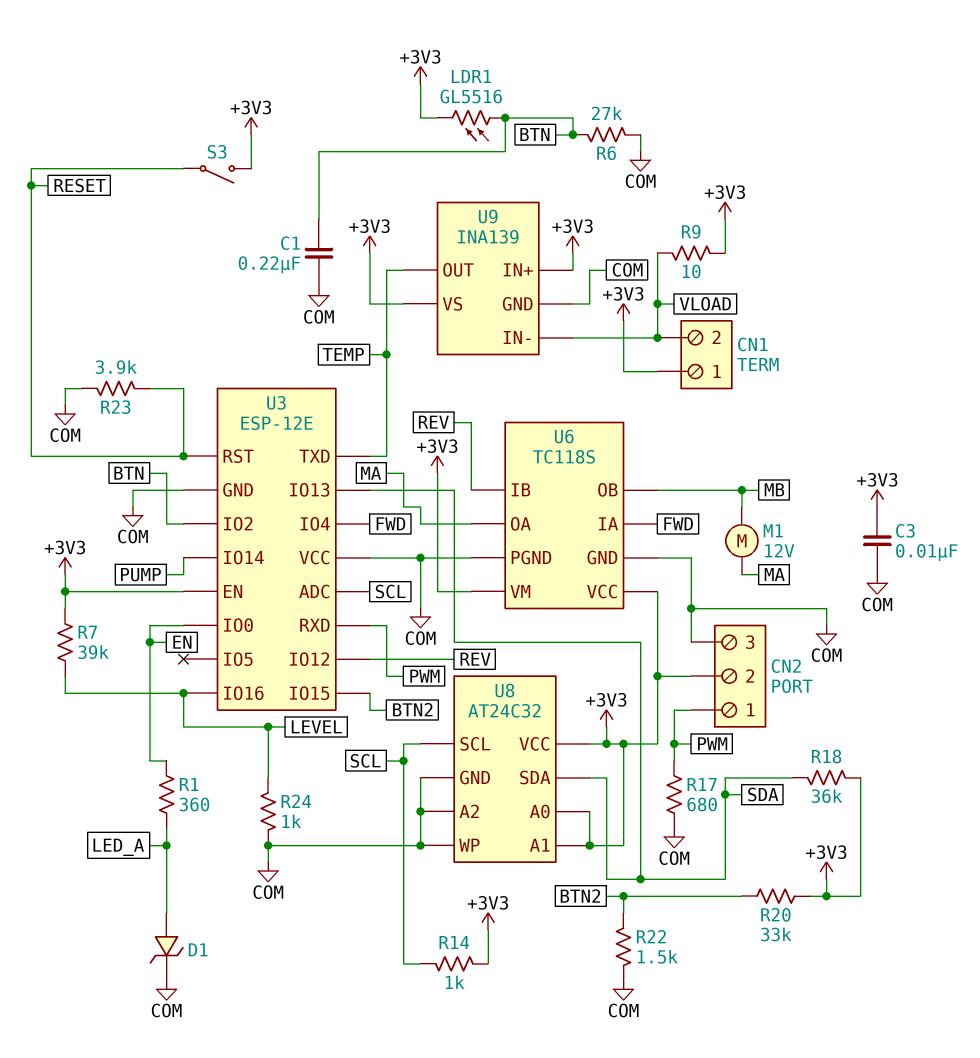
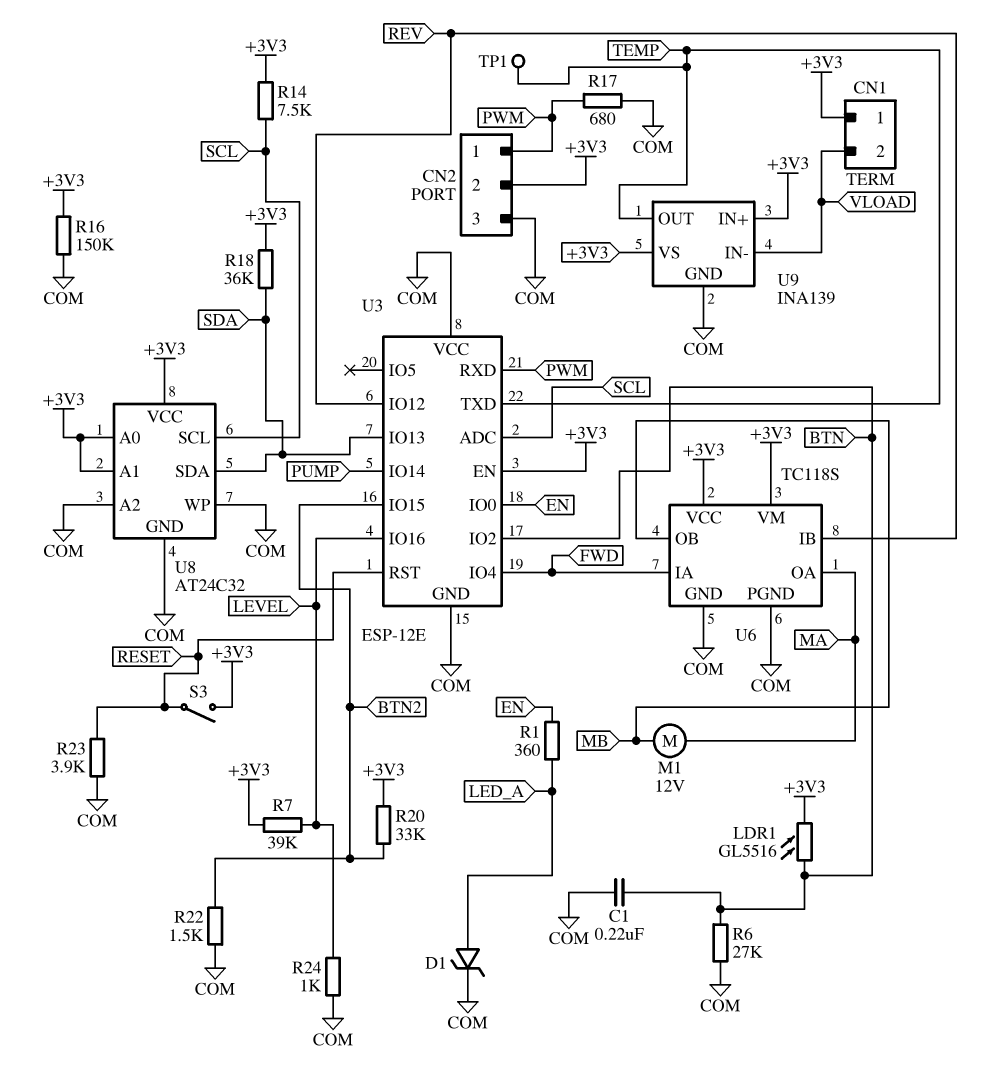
C3: 10nF (+3V3, COM) -> none
R9: 10 (+3V3, VLOAD) -> none
R14: 1k (+3V3, SCL) -> 7.5k (+3V3, SCL)
R16: none -> 150k (+3V3, COM)
TP1: none -> test point (TEMP)

